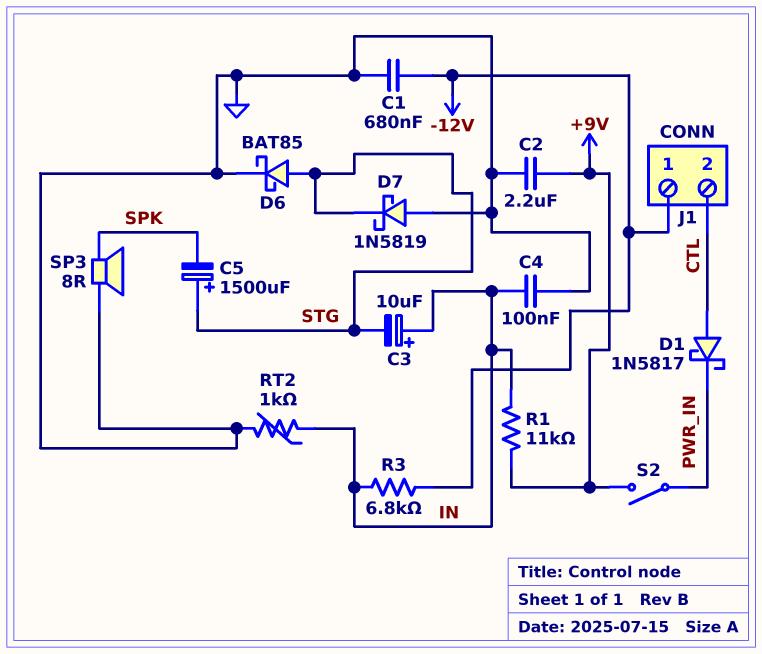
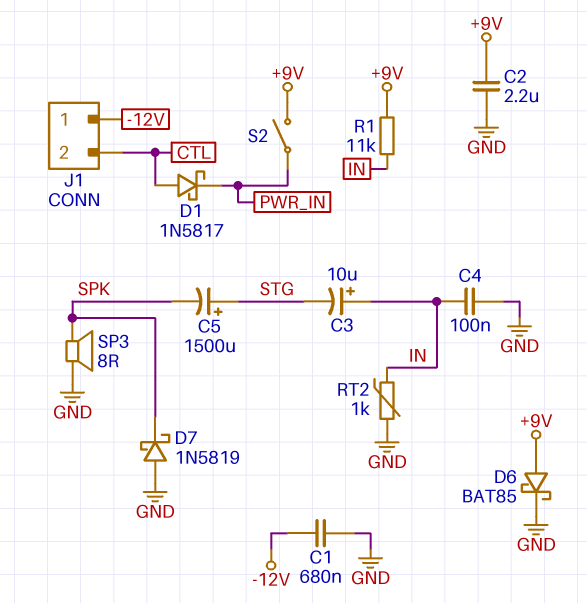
D6: schottky BAT85 (A STG, K GND) -> schottky BAT85 (A +9V, K GND)
D7: schottky 1N5819 (A GND, K STG) -> schottky 1N5819 (A GND, K SPK)
R3: 6.8k (-12V, IN) -> none

